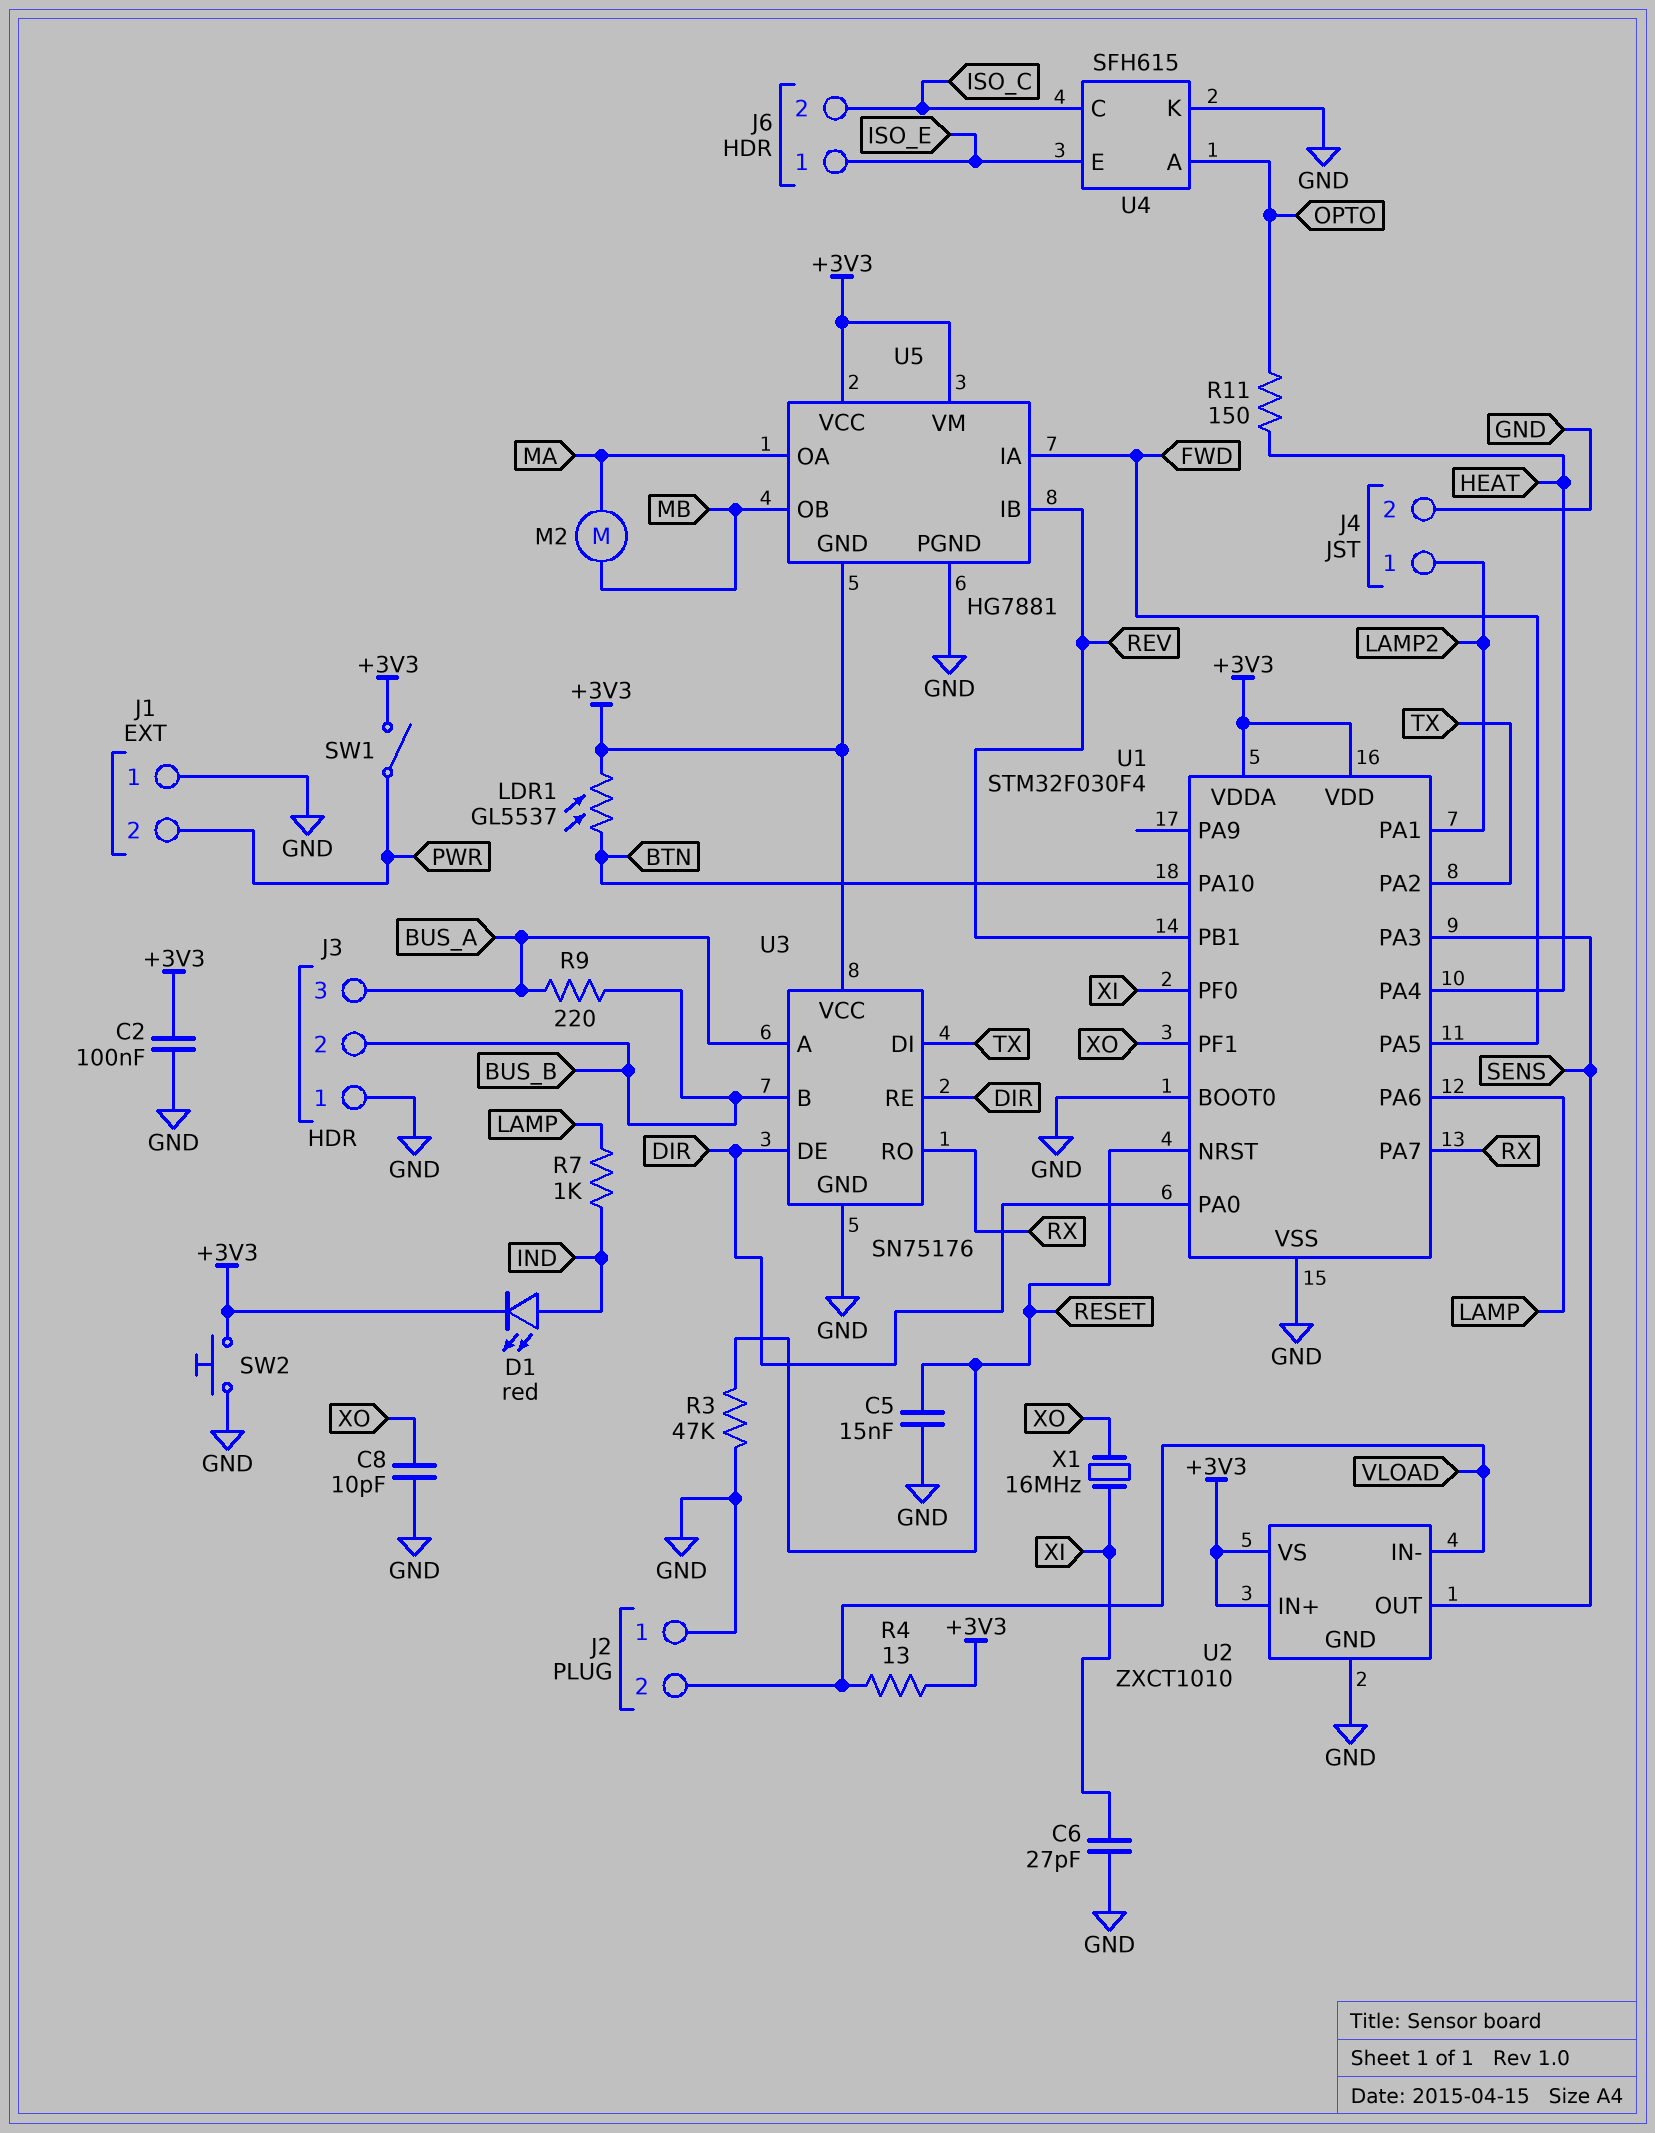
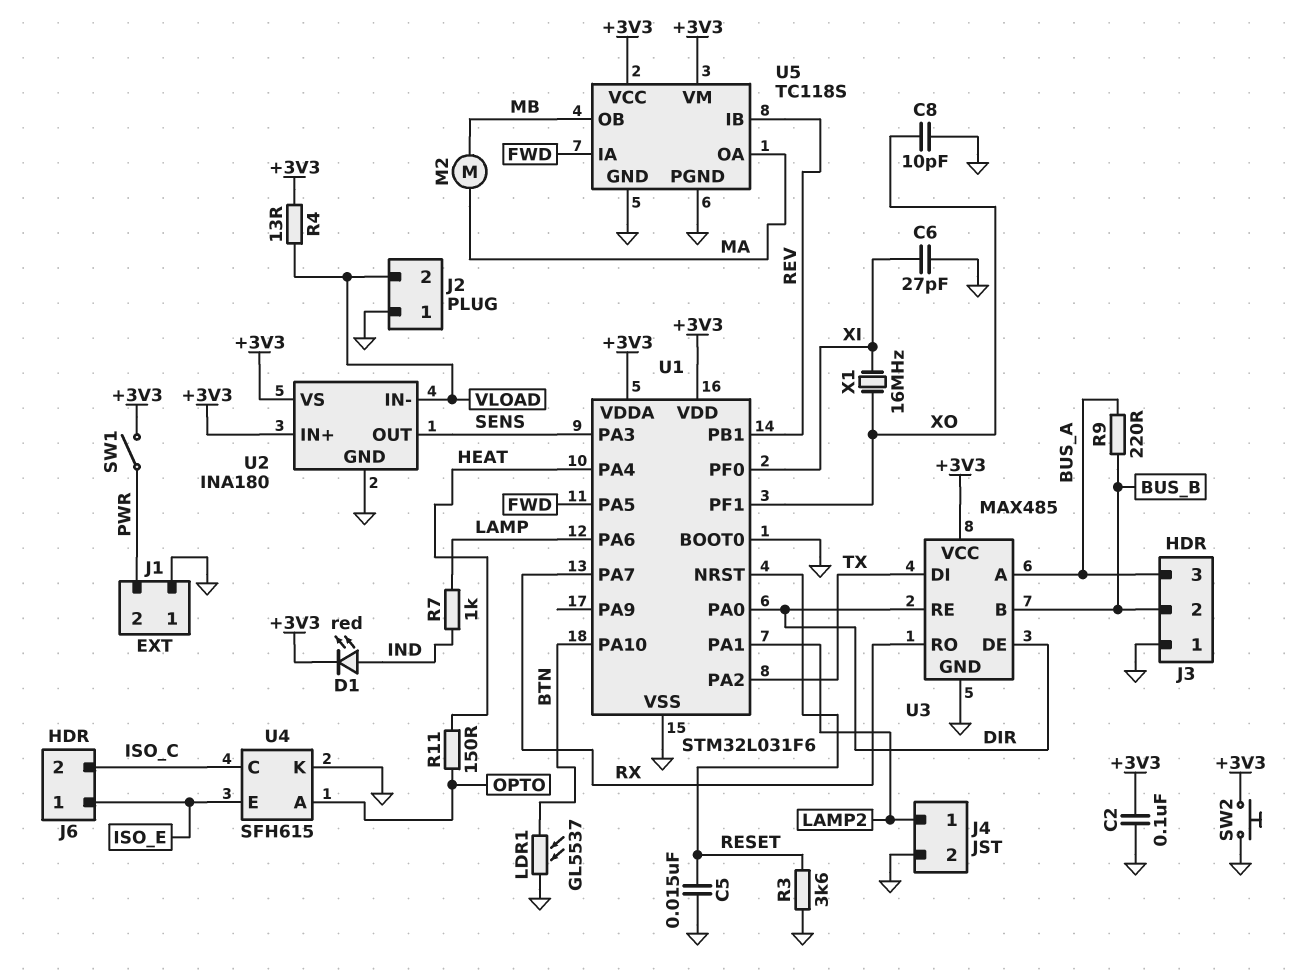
LDR1: GL5537 (+3V3, BTN) -> GL5537 (BTN, GND)
R3: 47k (GND, RESET) -> 3.6k (GND, RESET)
U1: STM32F030F4 -> STM32L031F6
U2: ZXCT1010 -> INA180
U3: SN75176 -> MAX485
U5: HG7881 -> TC118S
U5 pin GND: +3V3 -> GND

